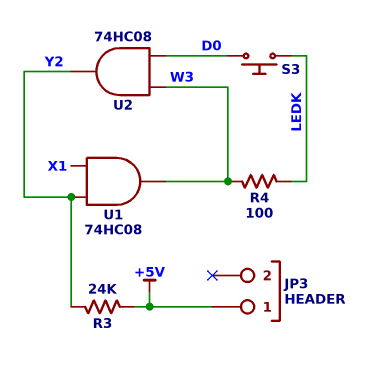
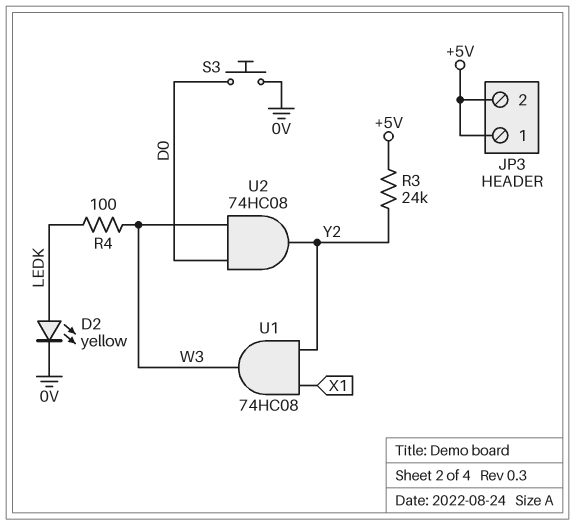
D2: none -> LED yellow (A LEDK, K 0V)
JP3 pin 2: none -> +5V
S3: button (D0, LEDK) -> button (0V, D0)

